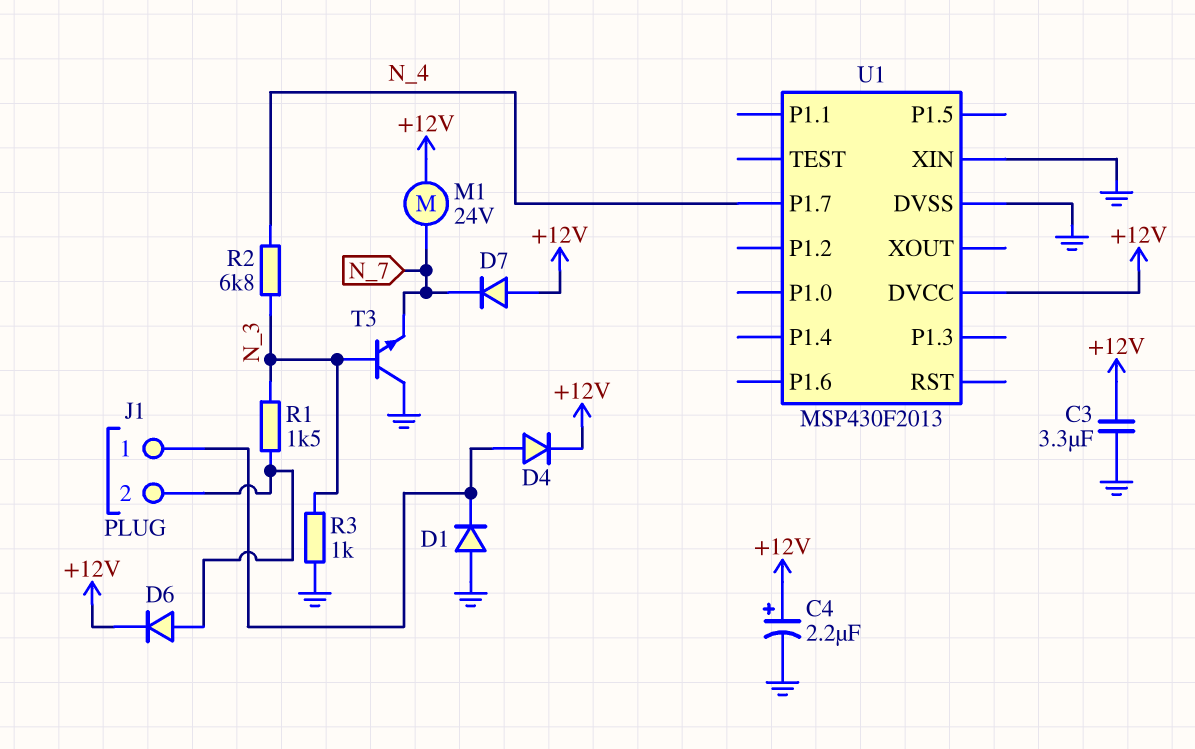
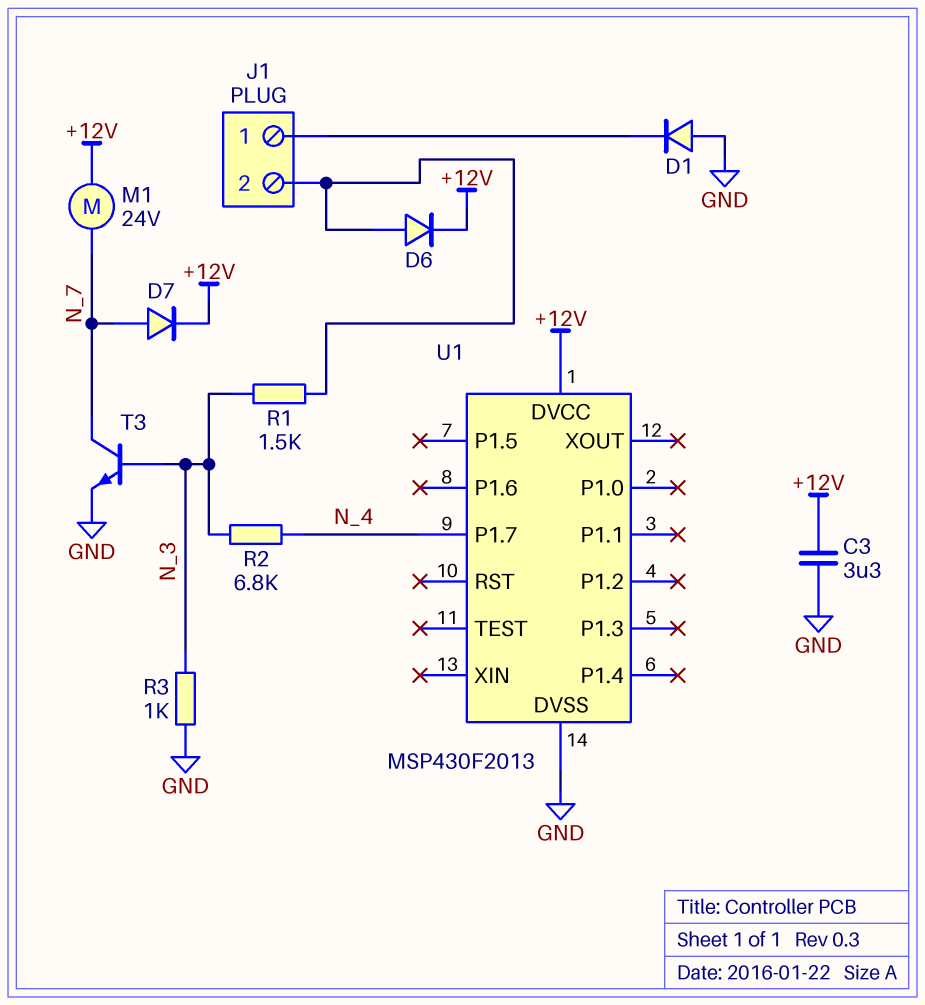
C4: 2.2uF (plus +12V, minus GND) -> none
D4: diode (A J1/1, K +12V) -> none
D7: diode (A +12V, K N_7) -> diode (A N_7, K +12V)
T3: NPN (B N_3, C GND, E N_7) -> NPN (B N_3, C N_7, E GND)
U1 pin XIN: GND -> none

